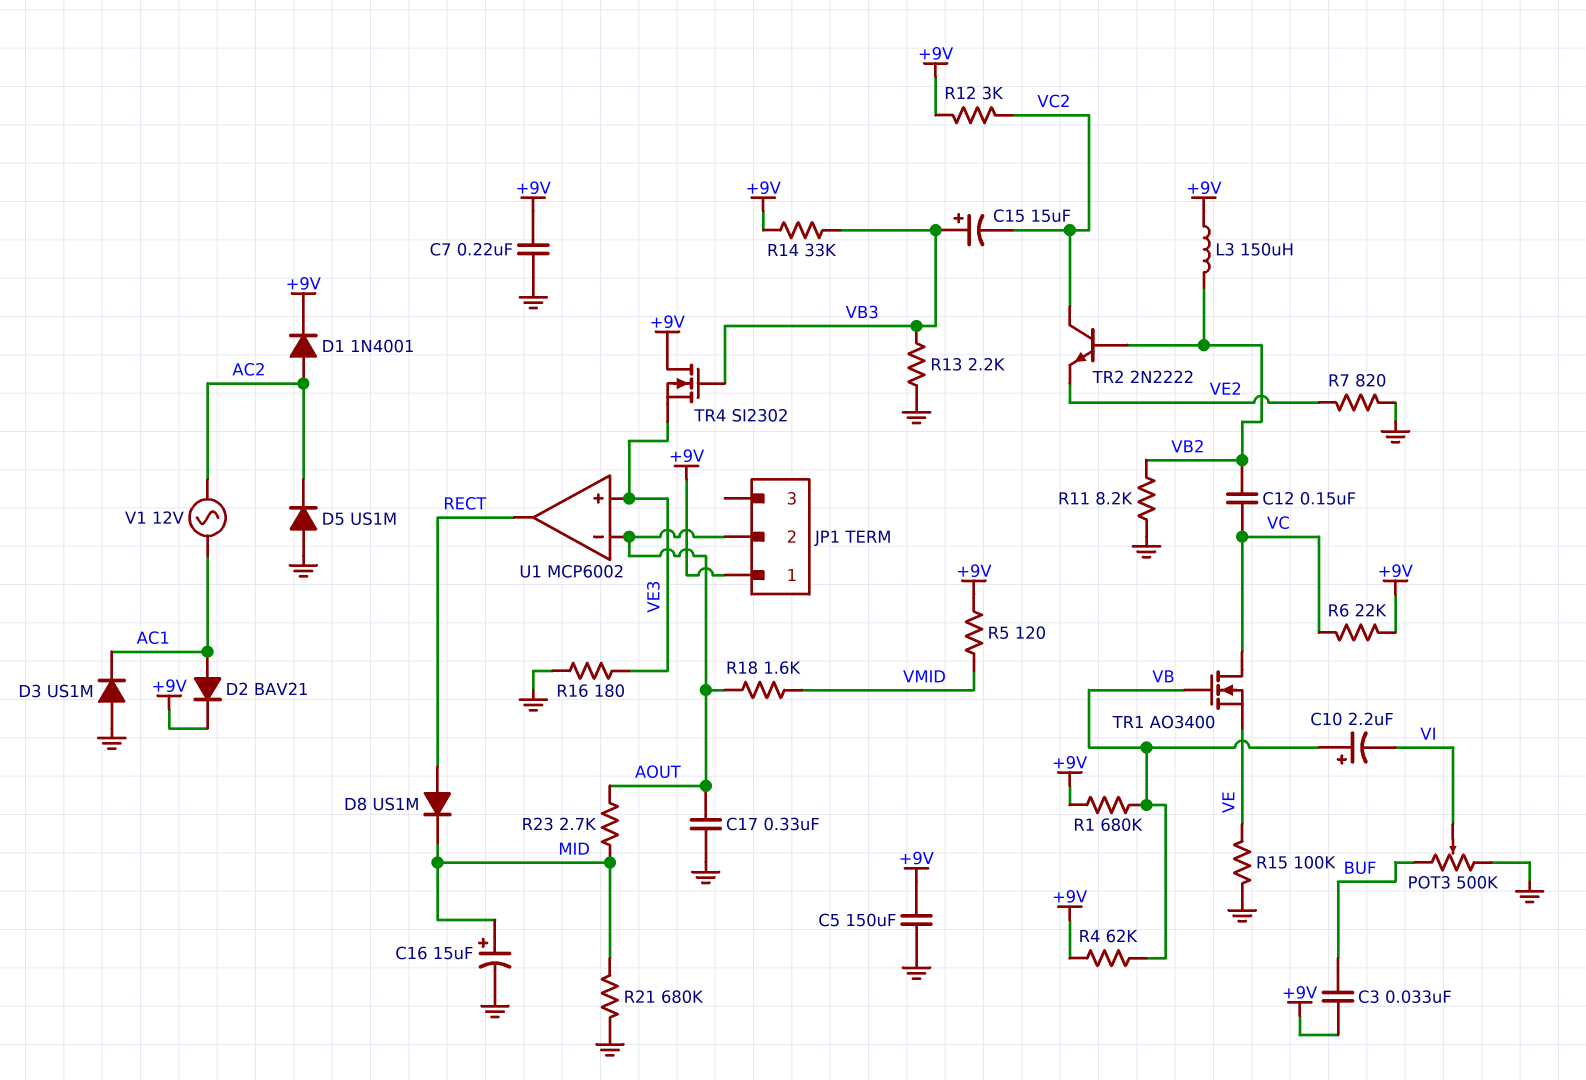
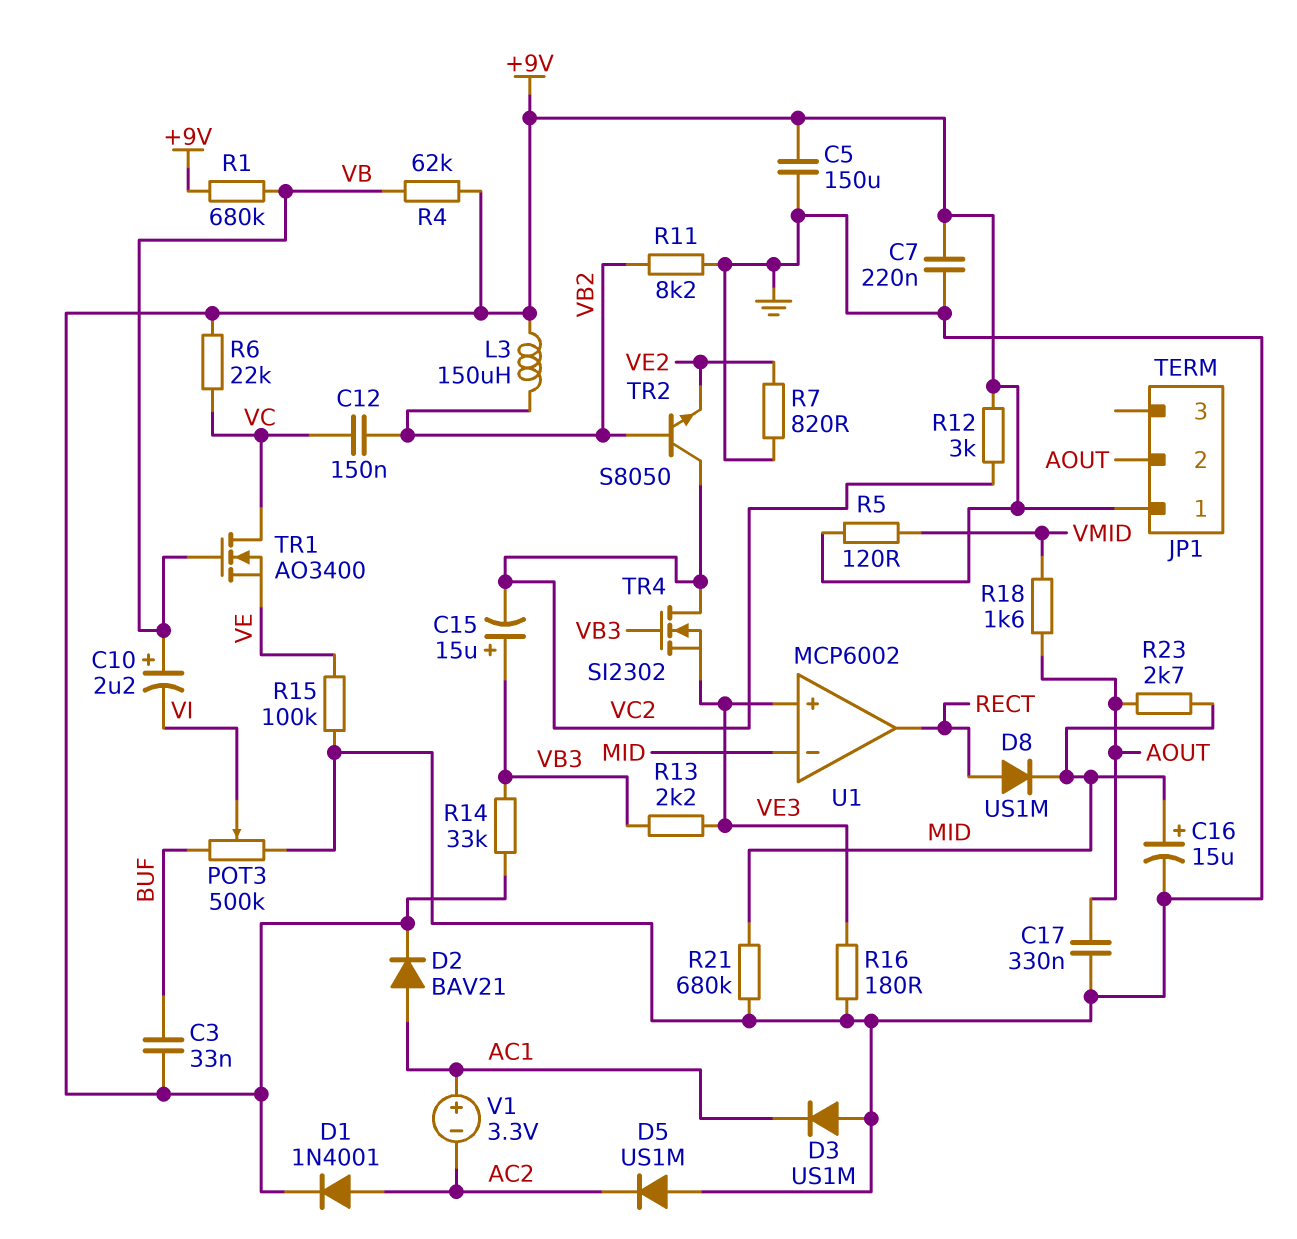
R13: 2.2k (GND, VB3) -> 2.2k (VB3, VE3)
TR2: NPN 2N2222 (B VB2, C VC2, E VE2) -> NPN S8050 (B VB2, C VC2, E VE2)
TR4: NMOS SI2302 (G VB3, D +9V, S VE3) -> NMOS SI2302 (G VB3, D VC2, S VE3)
U1 pin in-: AOUT -> MID
V1: AC 12V (AC1, AC2) -> 3.3V (plus AC1, minus AC2)

